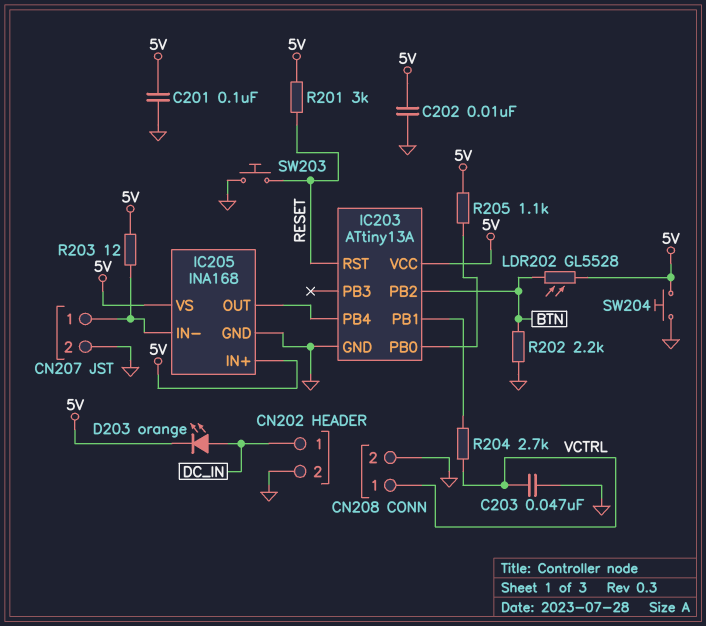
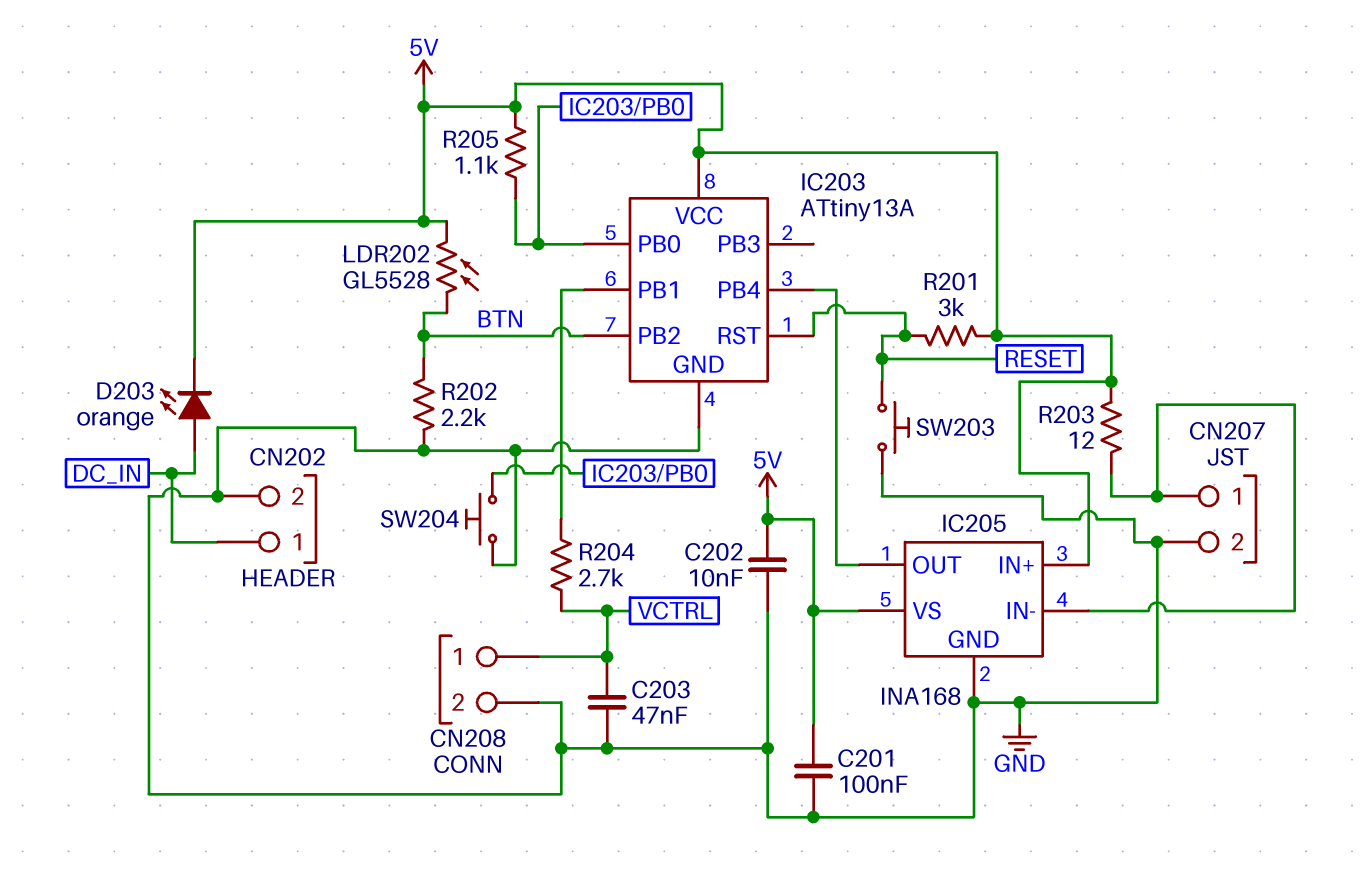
SW204: button (5V, GND) -> button (GND, IC203/PB0)

